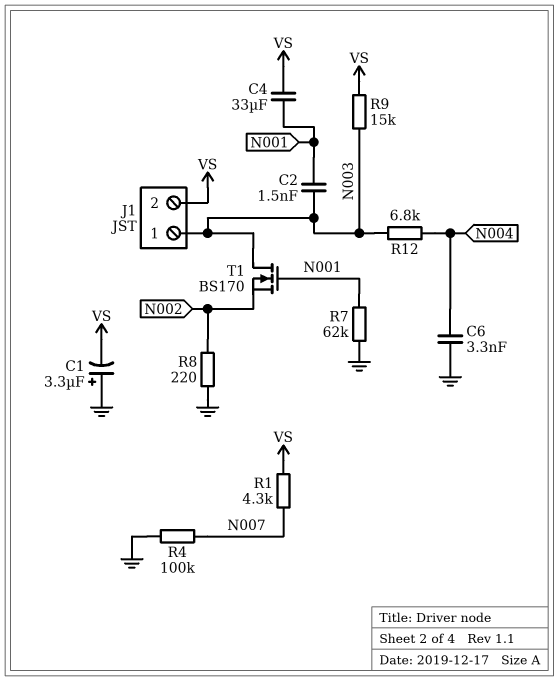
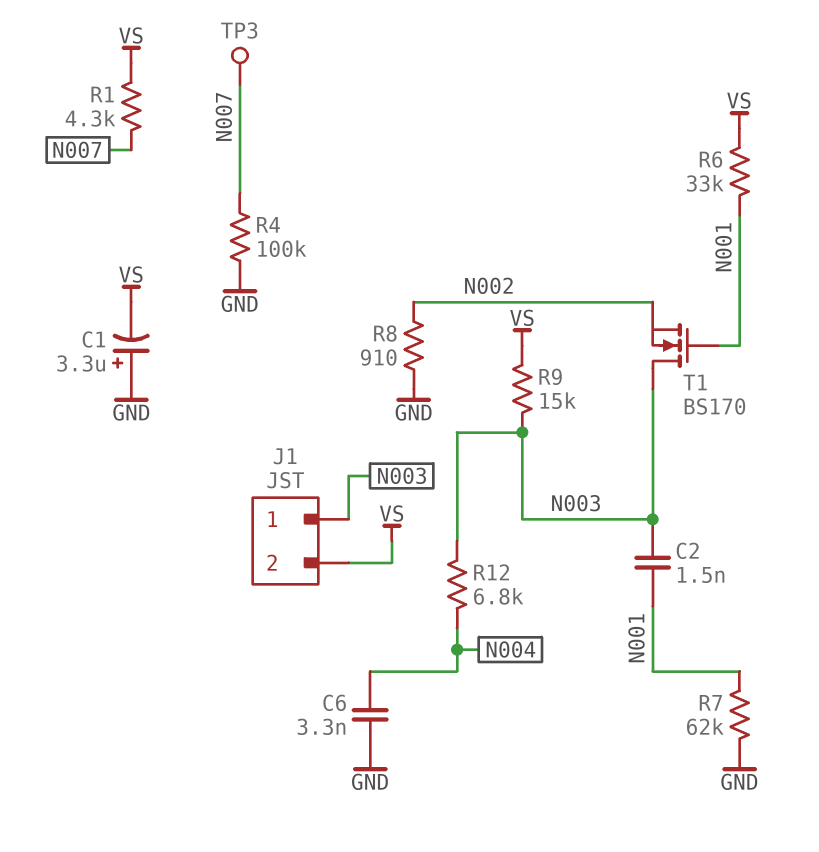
C4: 33uF (N001, VS) -> none
R6: none -> 33k (N001, VS)
R8: 220 (GND, N002) -> 910 (GND, N002)
TP3: none -> test point (N007)

